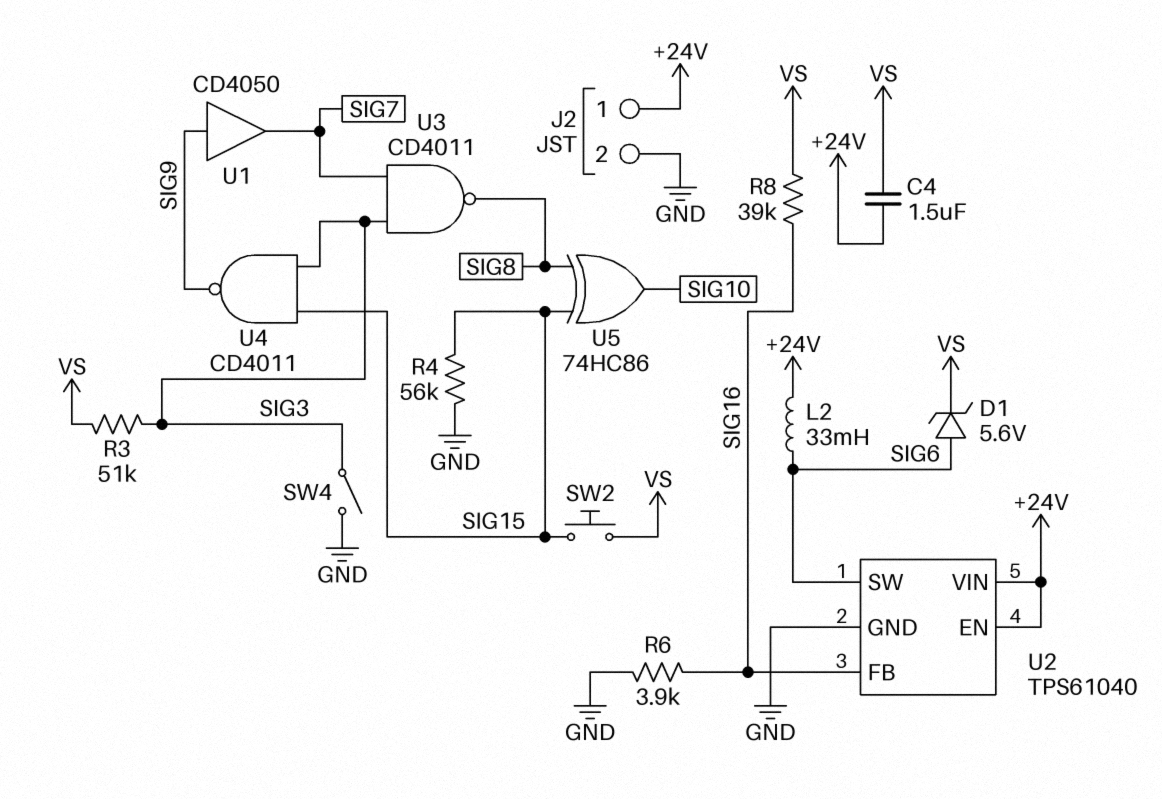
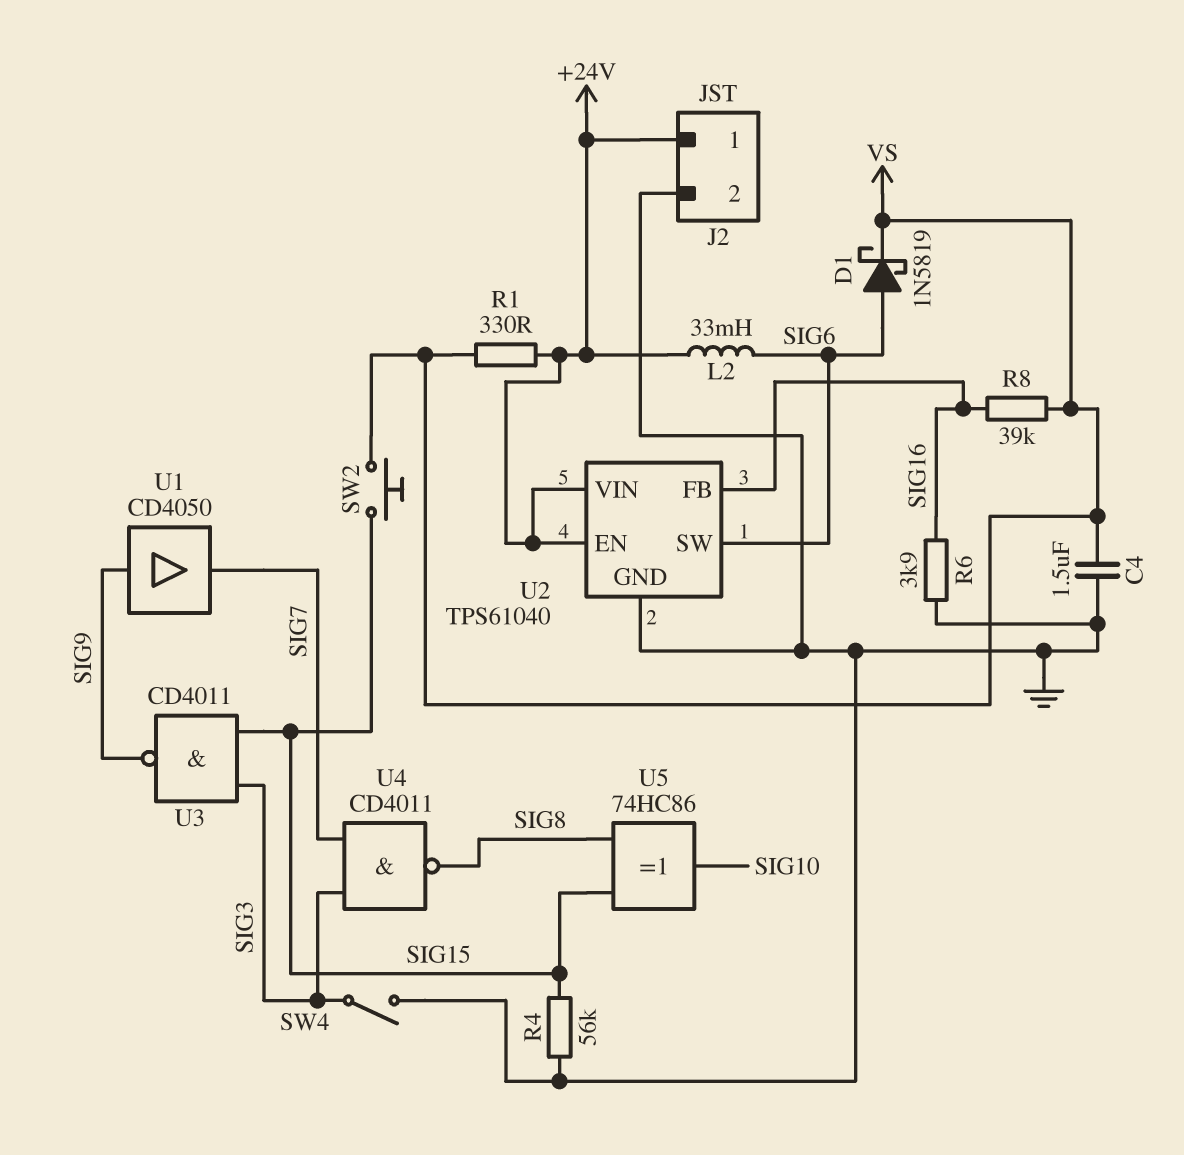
C4: 1.5uF (+24V, VS) -> 1.5uF (GND, VS)
D1: zener 5.6V (A SIG6, K VS) -> schottky 1N5819 (A SIG6, K VS)
R1: none -> 330 (+24V, VS)
R3: 51k (SIG3, VS) -> none
U3: NAND CD4011 (in SIG3, in SIG7, out SIG8) -> NAND CD4011 (in SIG3, in SIG15, out SIG9)
U4: NAND CD4011 (in SIG3, in SIG15, out SIG9) -> NAND CD4011 (in SIG3, in SIG7, out SIG8)

